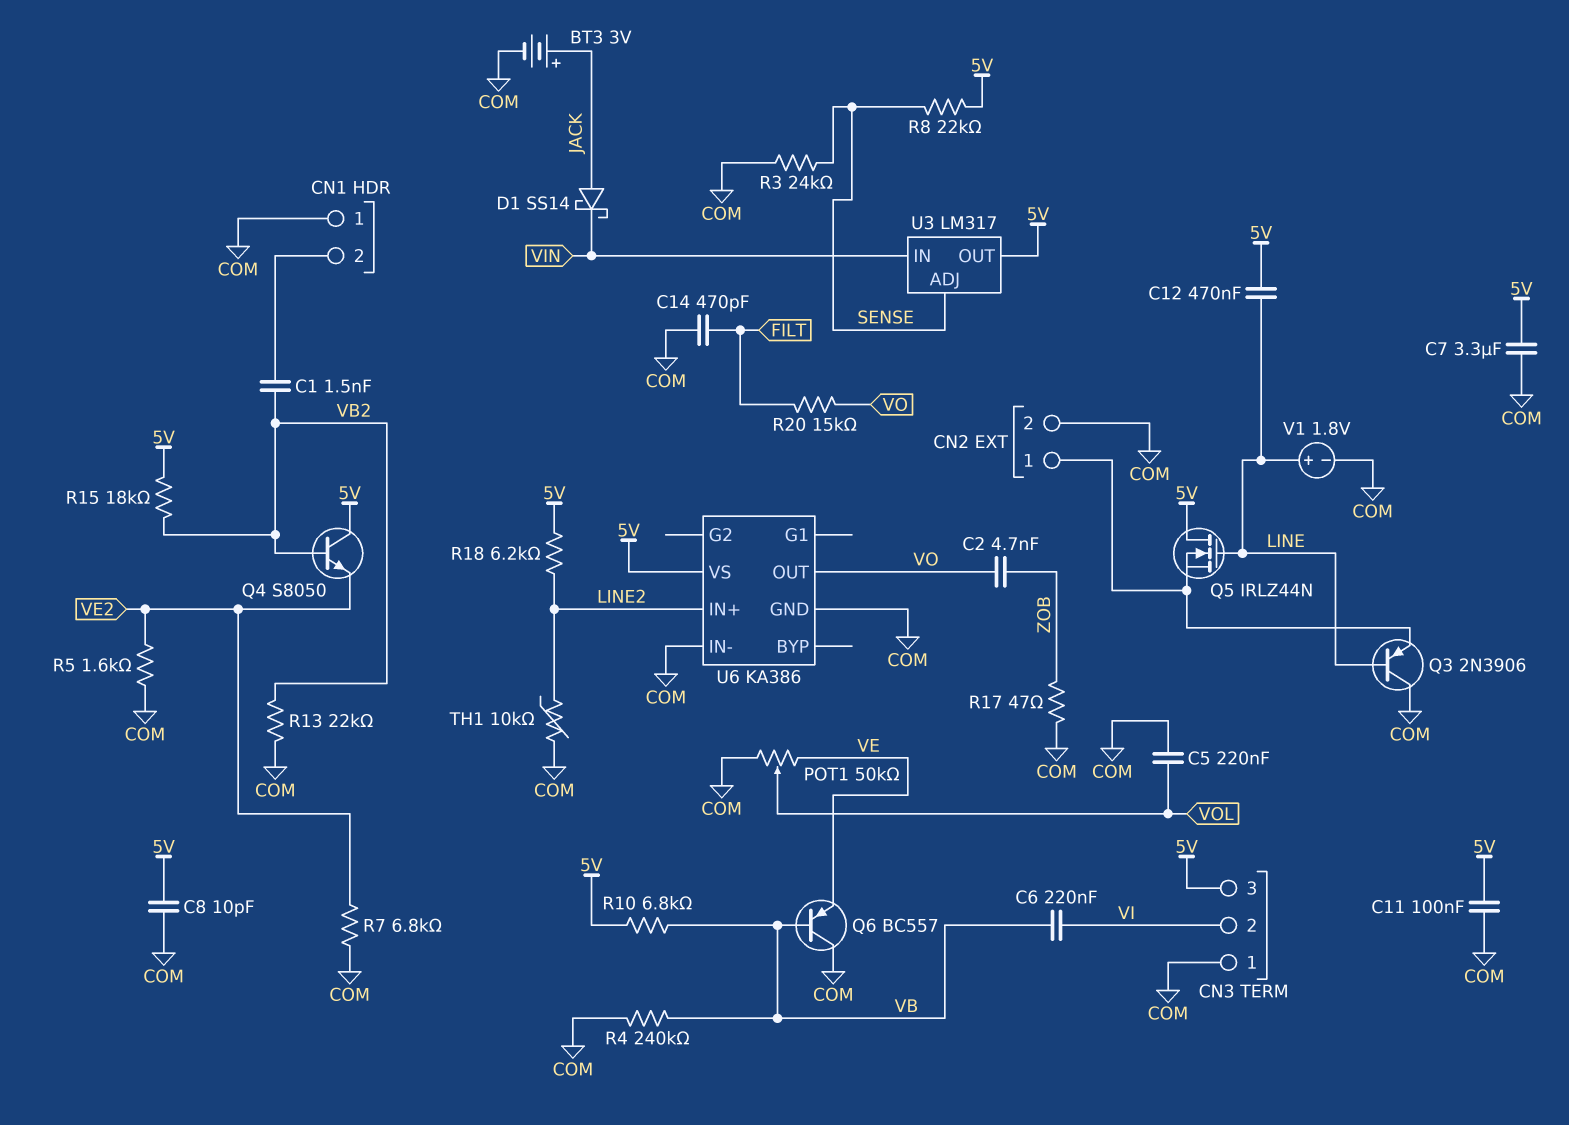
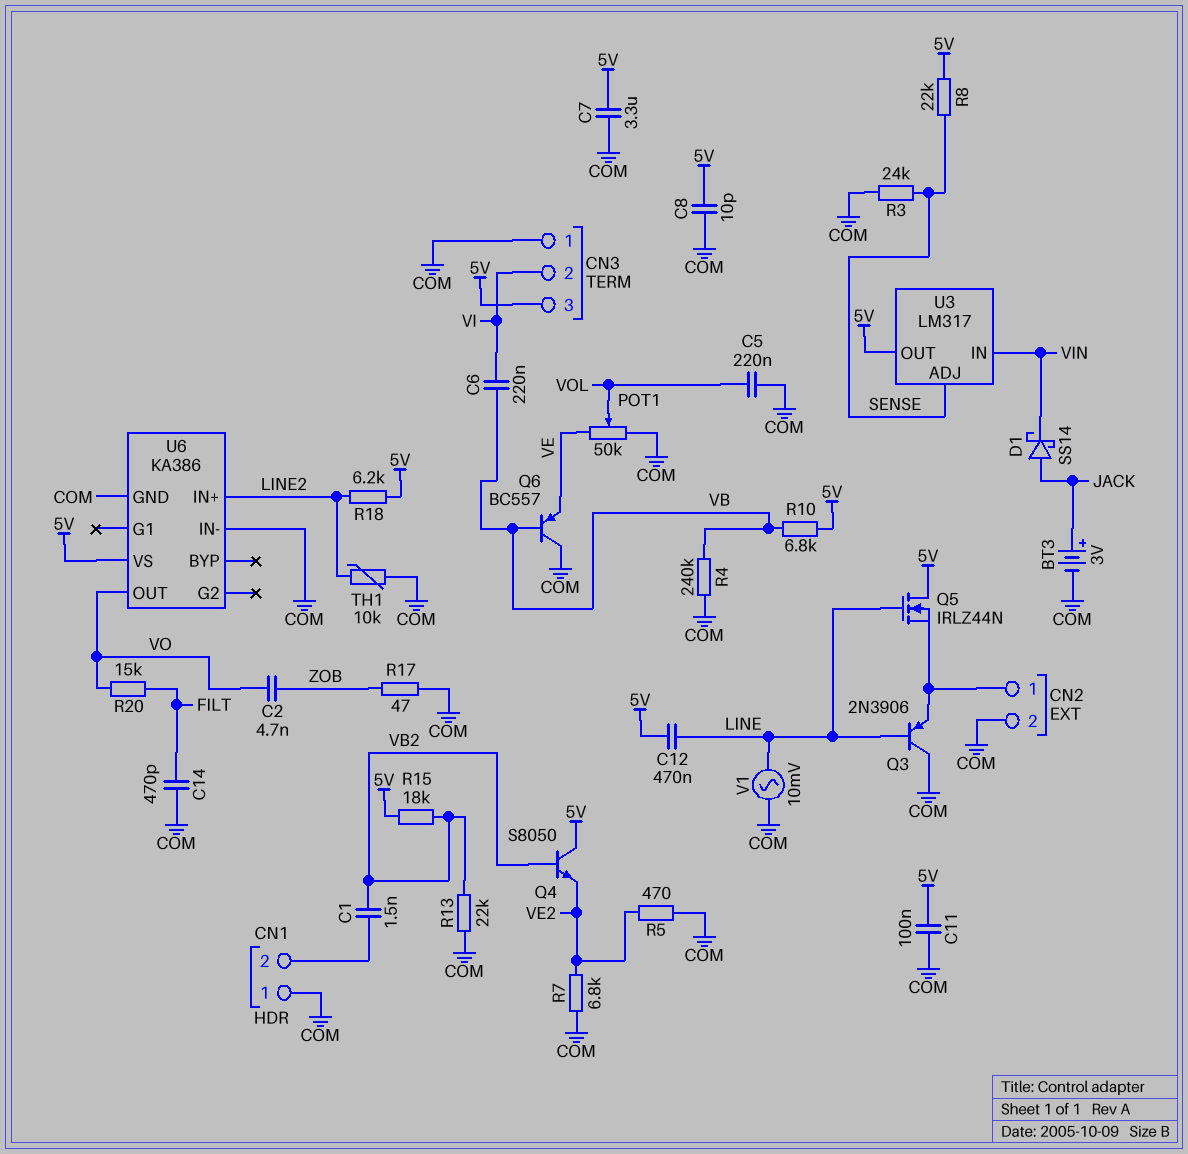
R5: 1.6k (COM, VE2) -> 470 (COM, VE2)
V1: 1.8V (plus LINE, minus COM) -> AC 10mV (COM, LINE)

